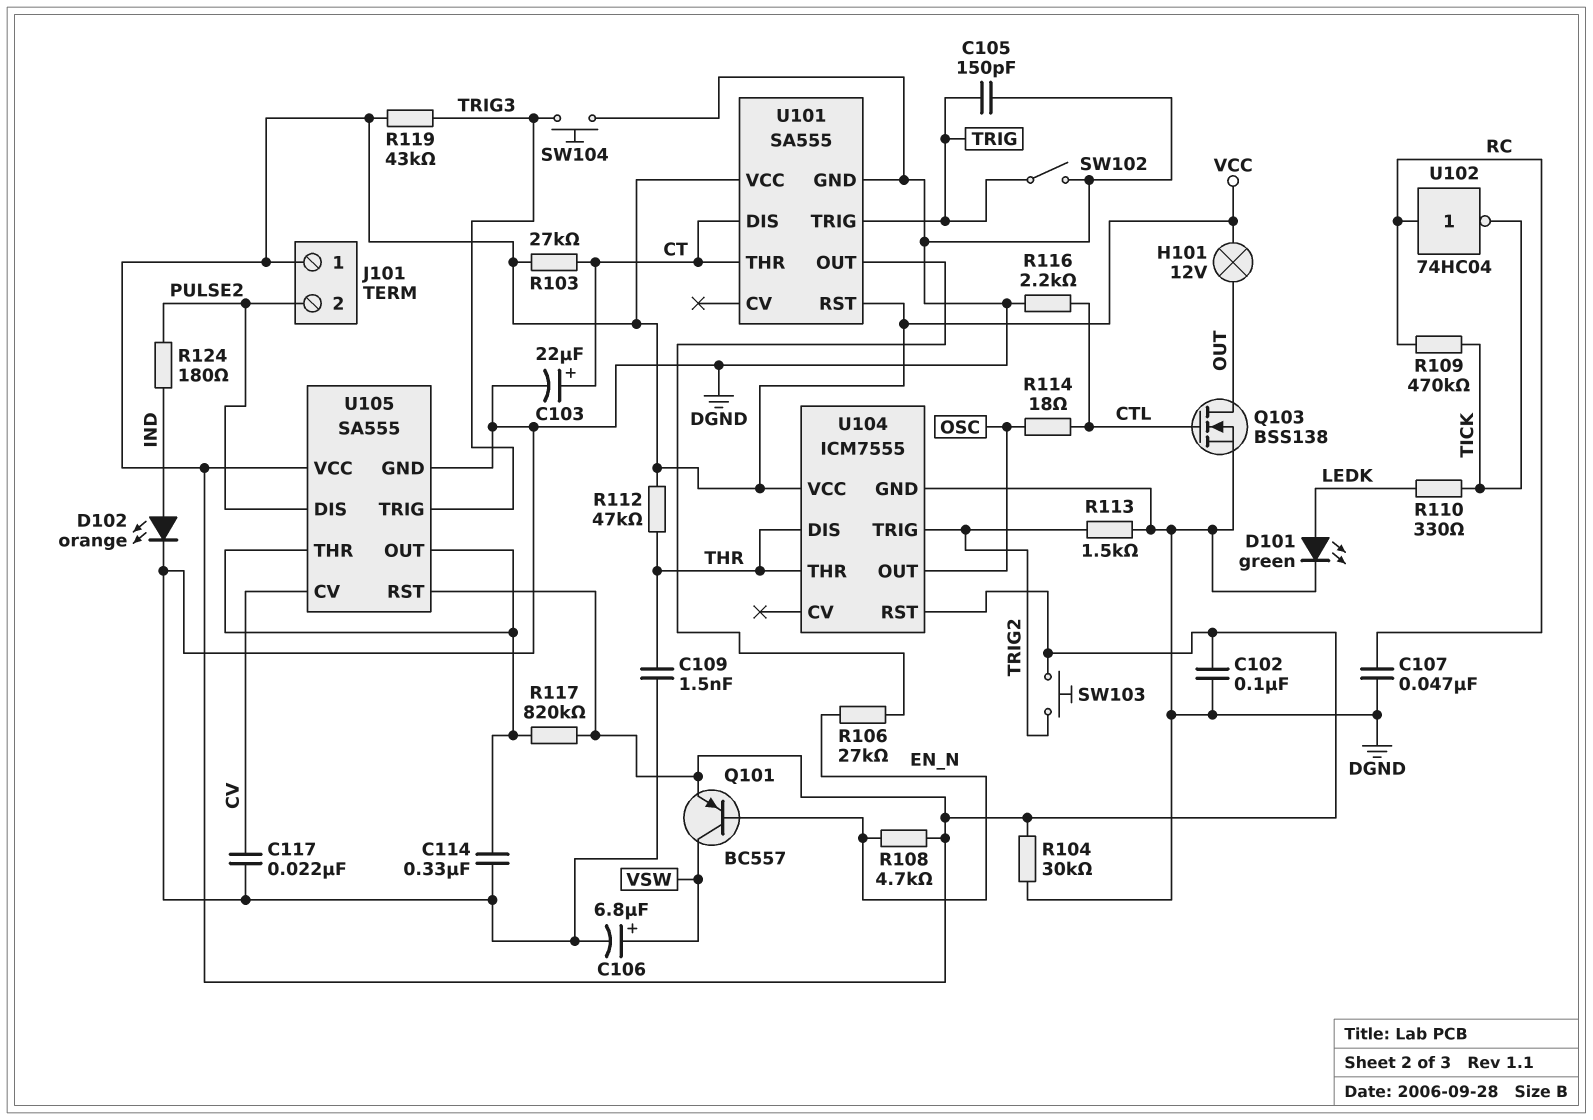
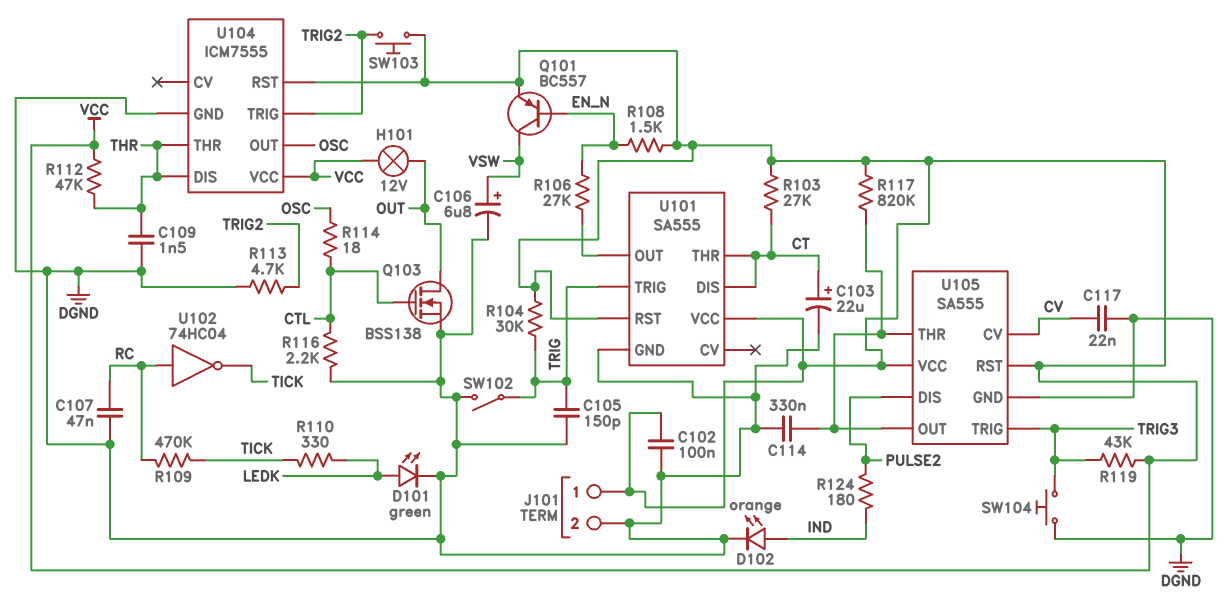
J101 pin 2: PULSE2 -> DGND
R104: 30k (DGND, VCC) -> 30k (TRIG, VCC)
R108: 4.7k (EN_N, VCC) -> 1.5k (EN_N, VCC)
R113: 1.5k (DGND, TRIG2) -> 4.7k (DGND, TRIG2)

